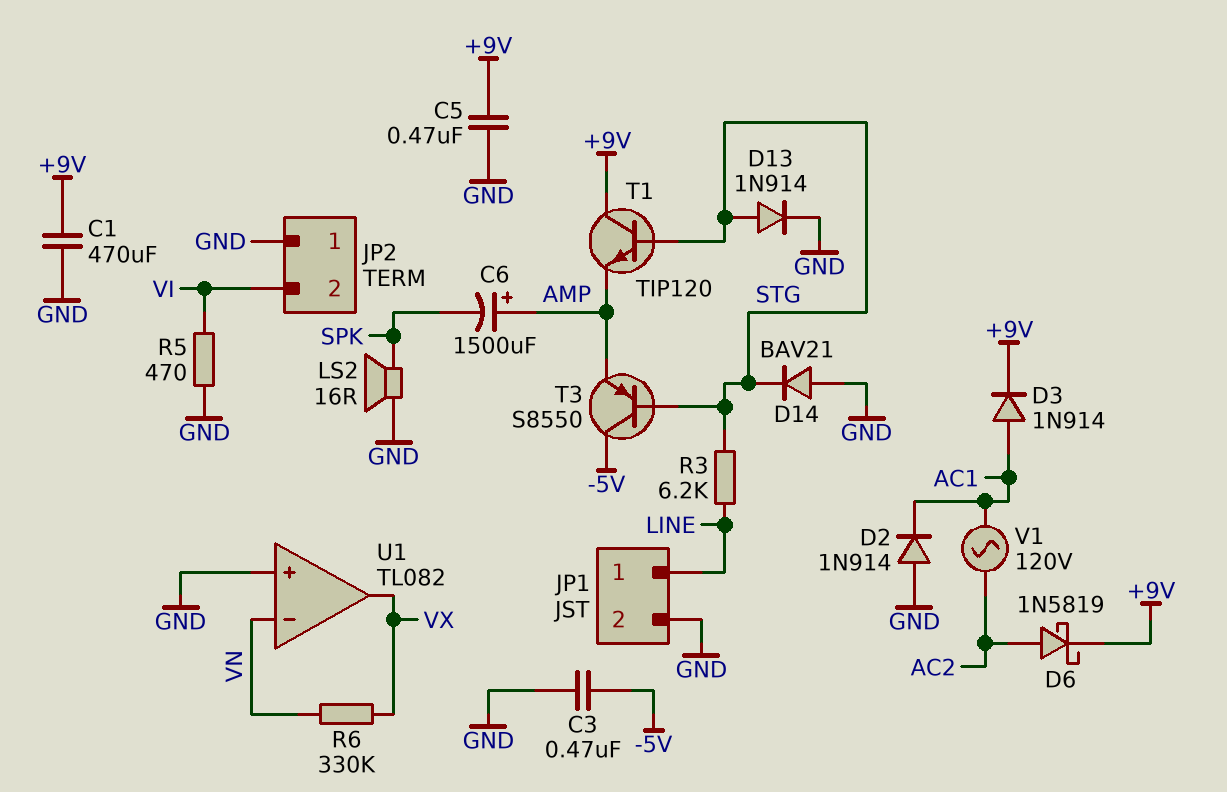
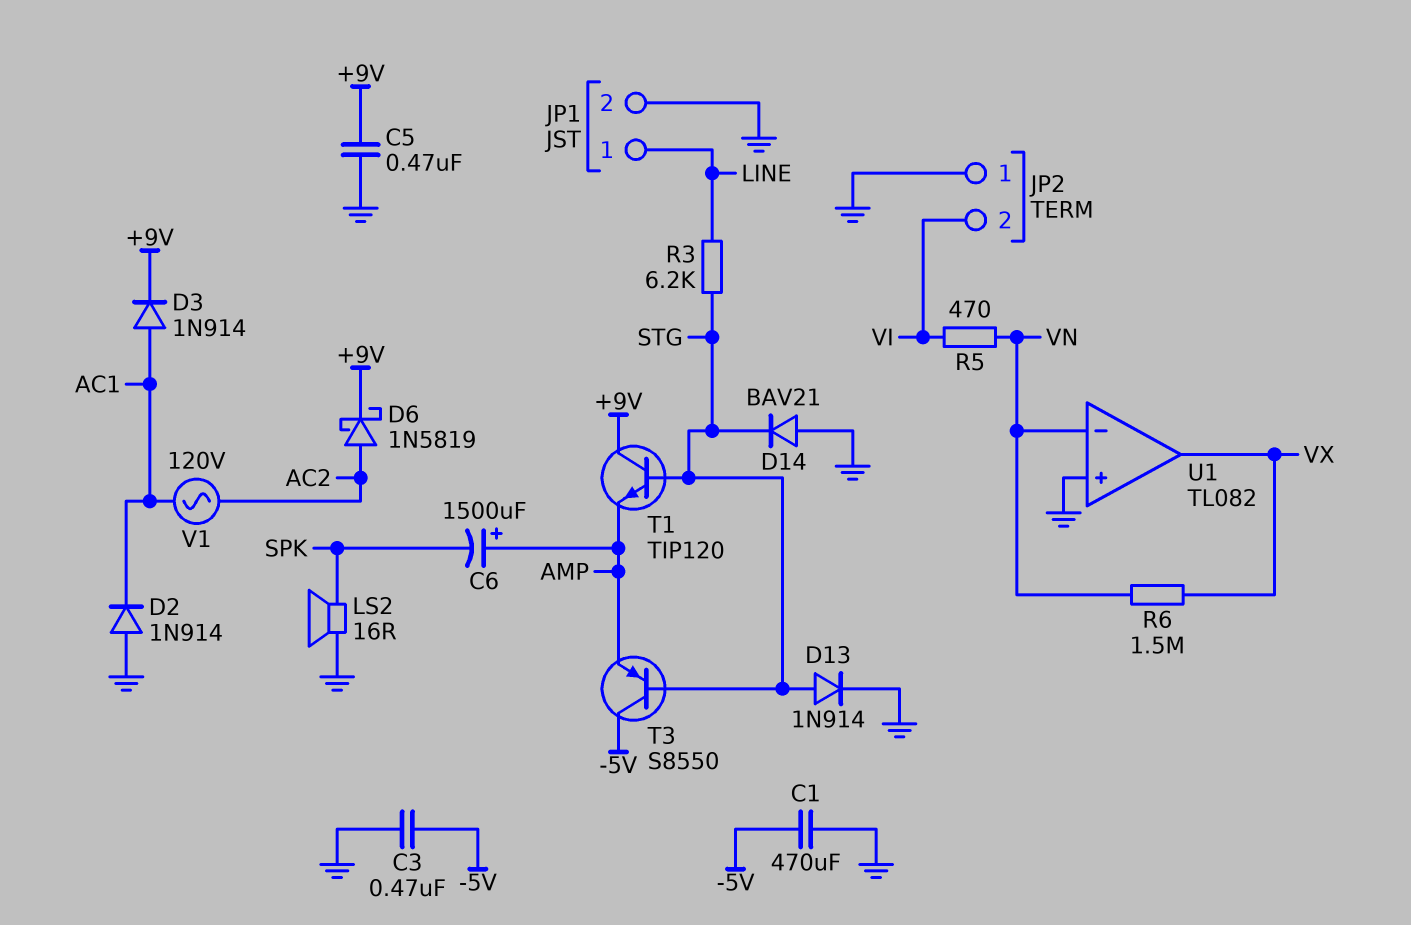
C1: 470uF (+9V, GND) -> 470uF (-5V, GND)
R5: 470 (GND, VI) -> 470 (VI, VN)
R6: 330k (VN, VX) -> 1.5M (VN, VX)

